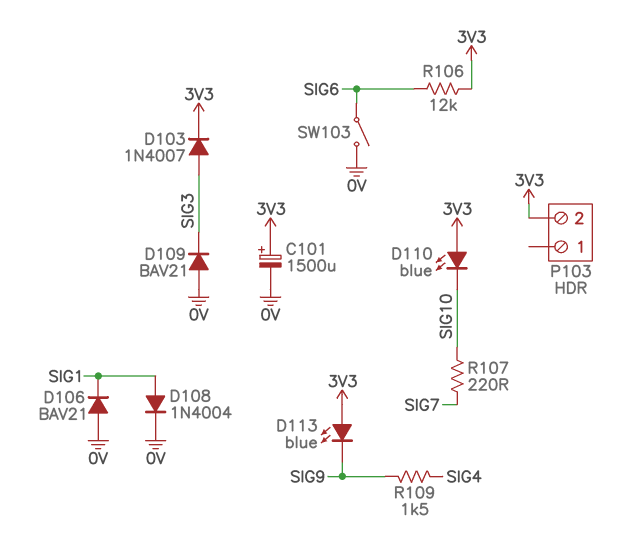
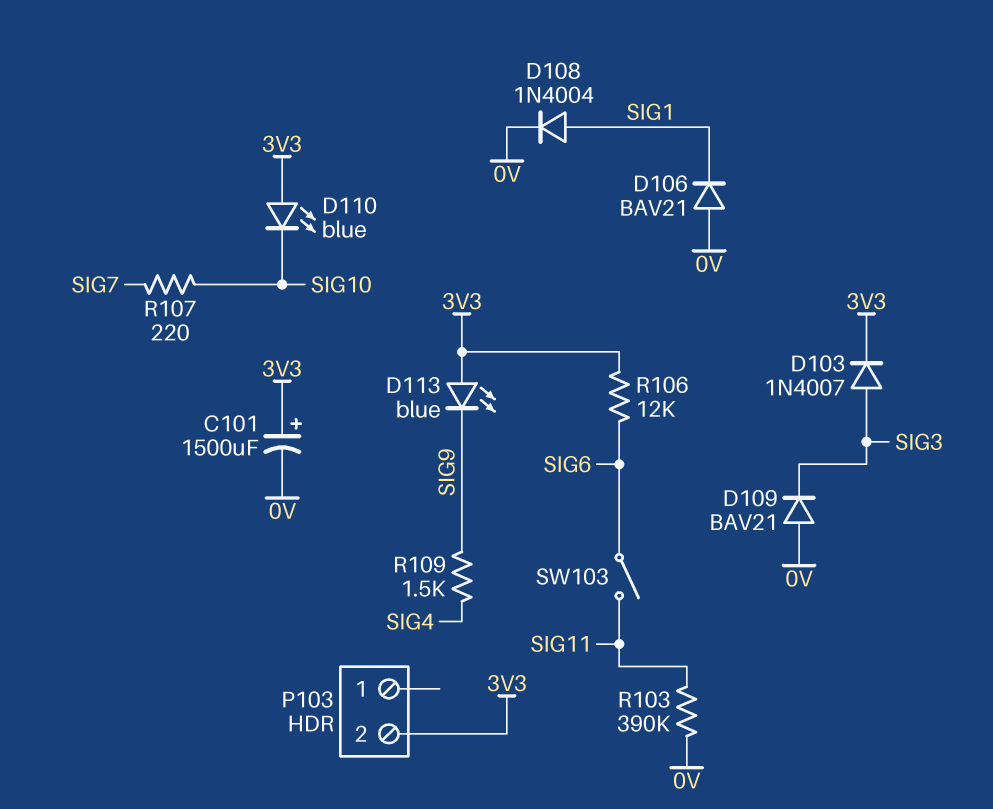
R103: none -> 390k (0V, SIG11)
SW103: switch (0V, SIG6) -> switch (SIG6, SIG11)

